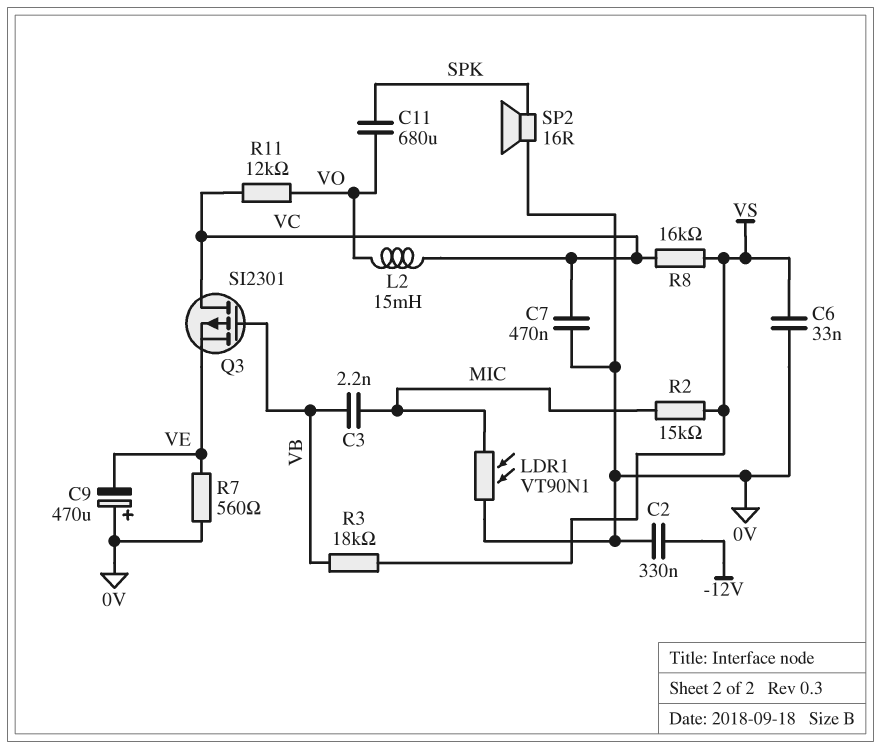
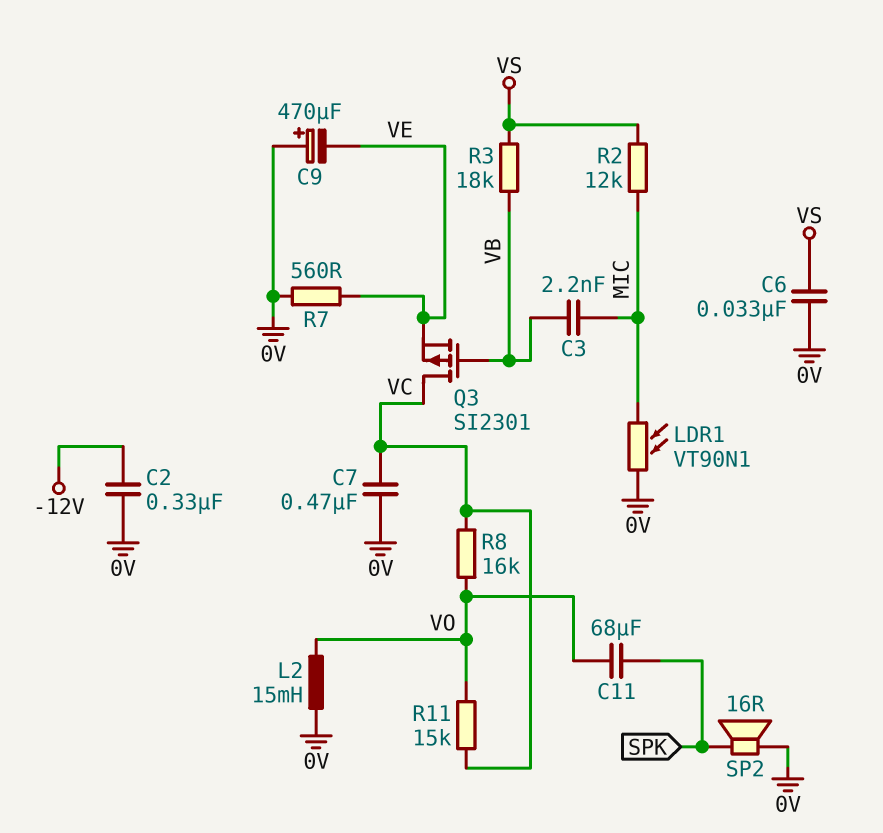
C11: 680uF (SPK, VO) -> 68uF (SPK, VO)
L2: 15mH (VC, VO) -> 15mH (0V, VO)
R2: 15k (MIC, VS) -> 12k (MIC, VS)
R8: 16k (VC, VS) -> 16k (VC, VO)
R11: 12k (VC, VO) -> 15k (VC, VO)

